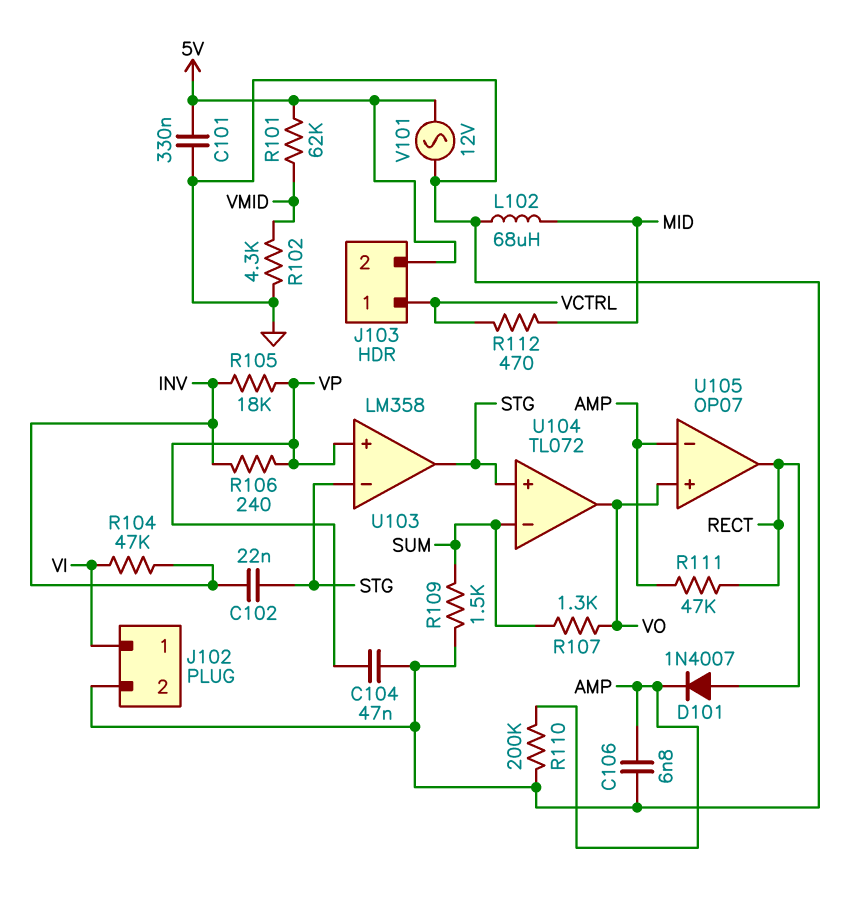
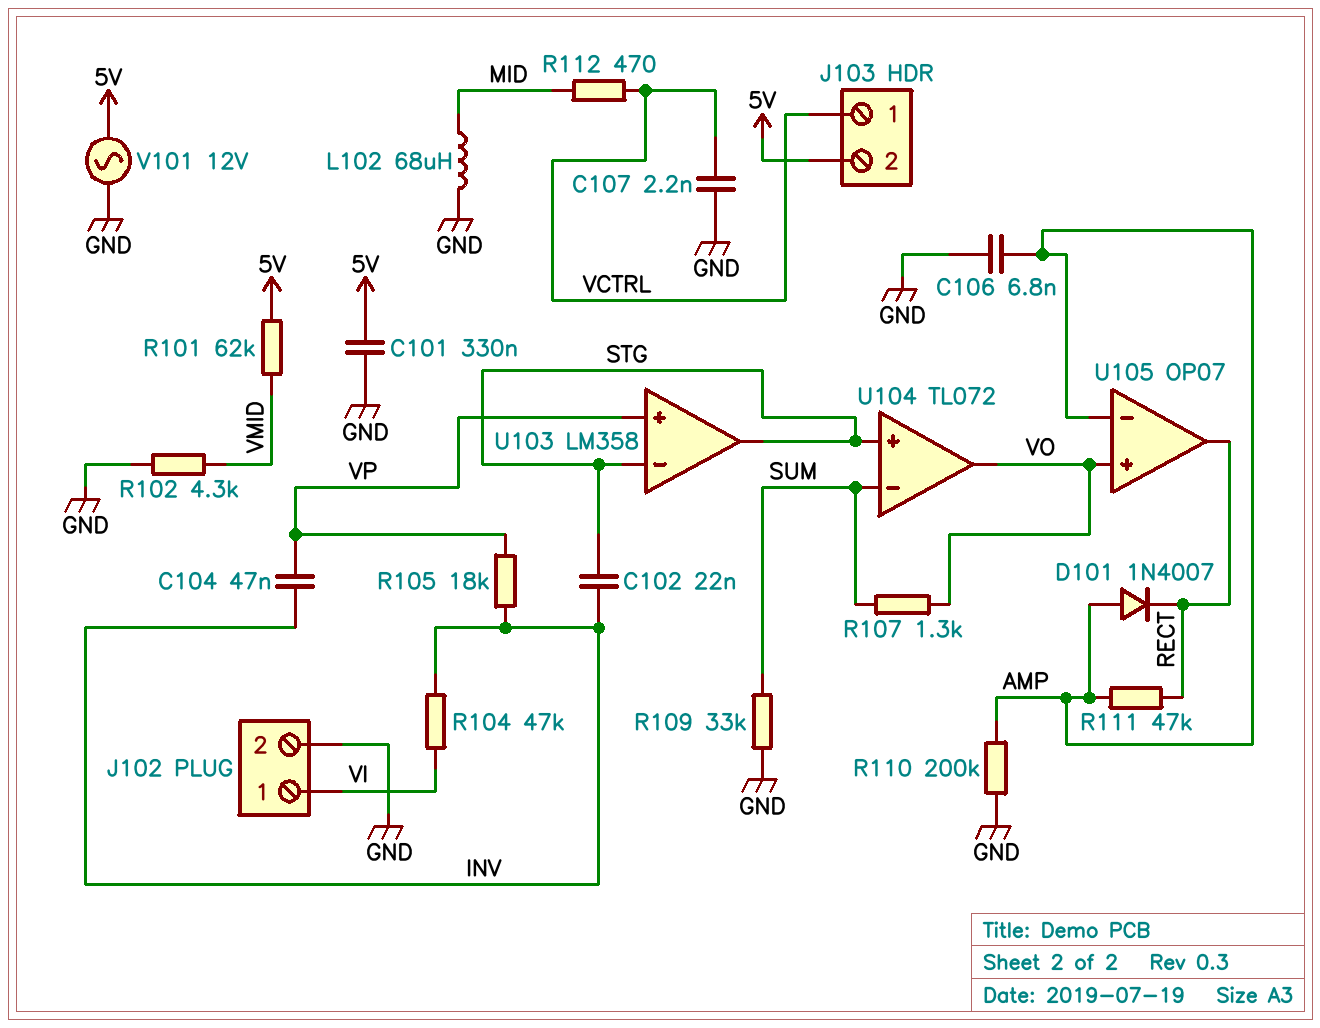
C104: 47nF (GND, VP) -> 47nF (INV, VP)
C107: none -> 2.2nF (GND, VCTRL)
D101: diode 1N4007 (A RECT, K AMP) -> diode 1N4007 (A AMP, K RECT)
R106: 240 (INV, VP) -> none
R109: 1.5k (GND, SUM) -> 33k (GND, SUM)

